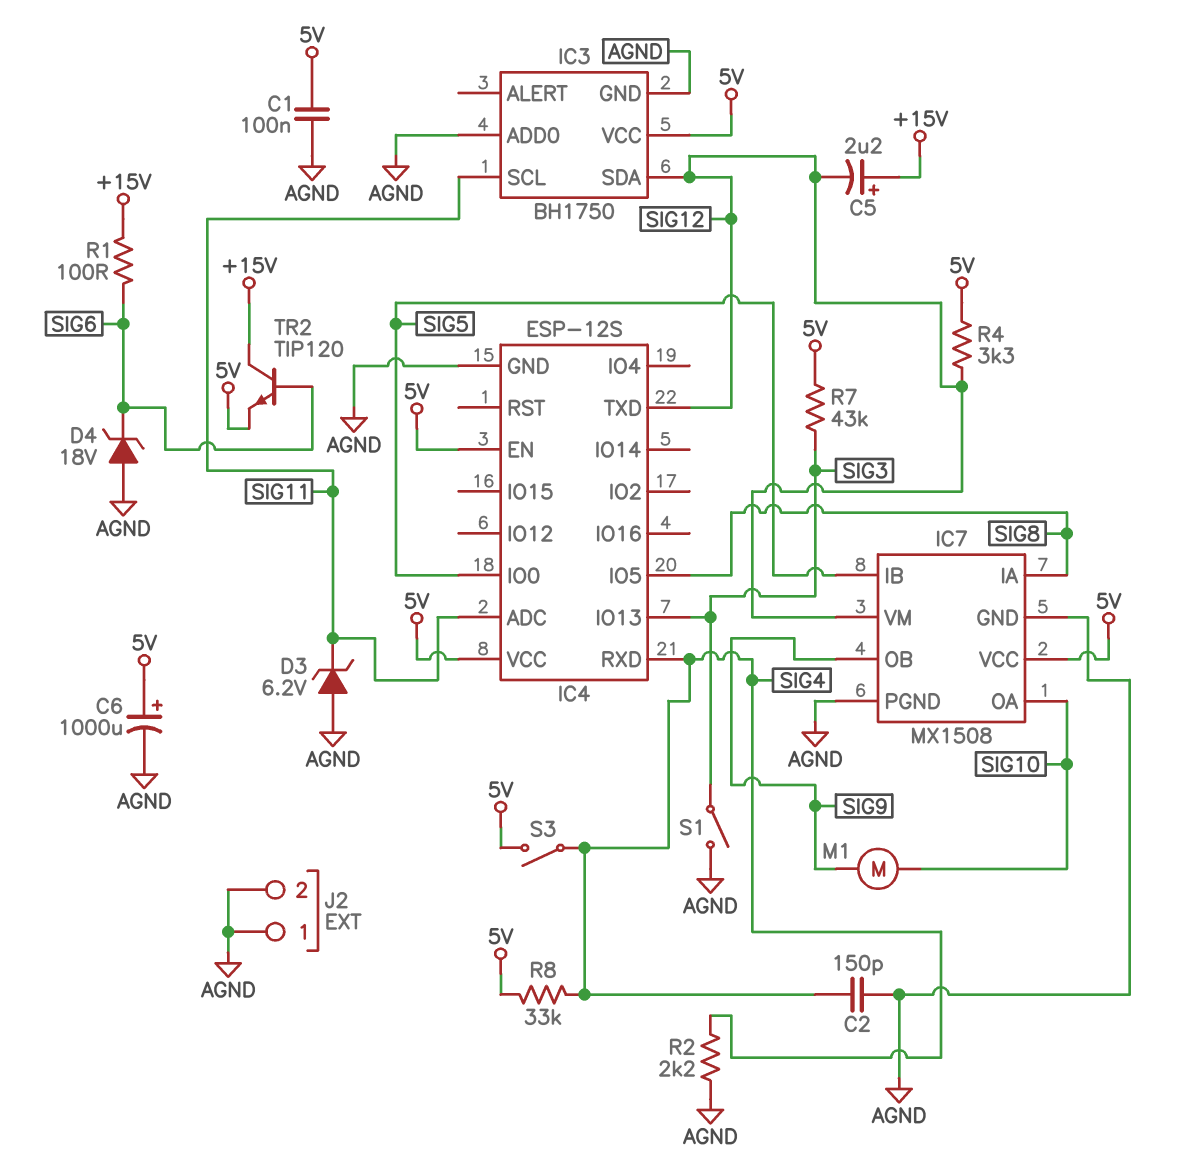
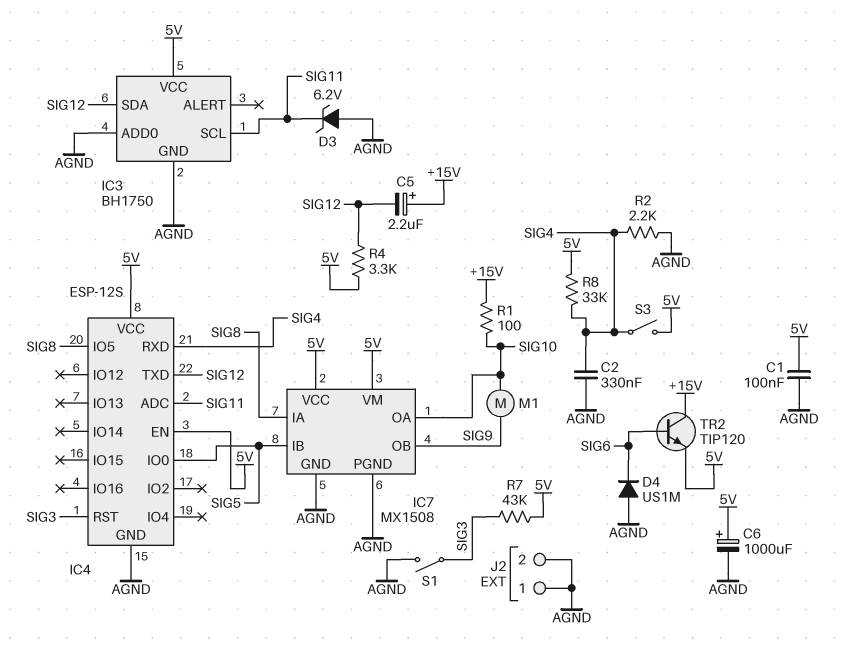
C2: 150pF (AGND, SIG4) -> 330nF (AGND, SIG4)
D4: zener 18V (A AGND, K SIG6) -> diode US1M (A AGND, K SIG6)
IC4 pin IO13: SIG3 -> none
IC4 pin RST: none -> SIG3
IC7 pin VM: SIG12 -> 5V
R1: 100 (+15V, SIG6) -> 100 (+15V, SIG10)

